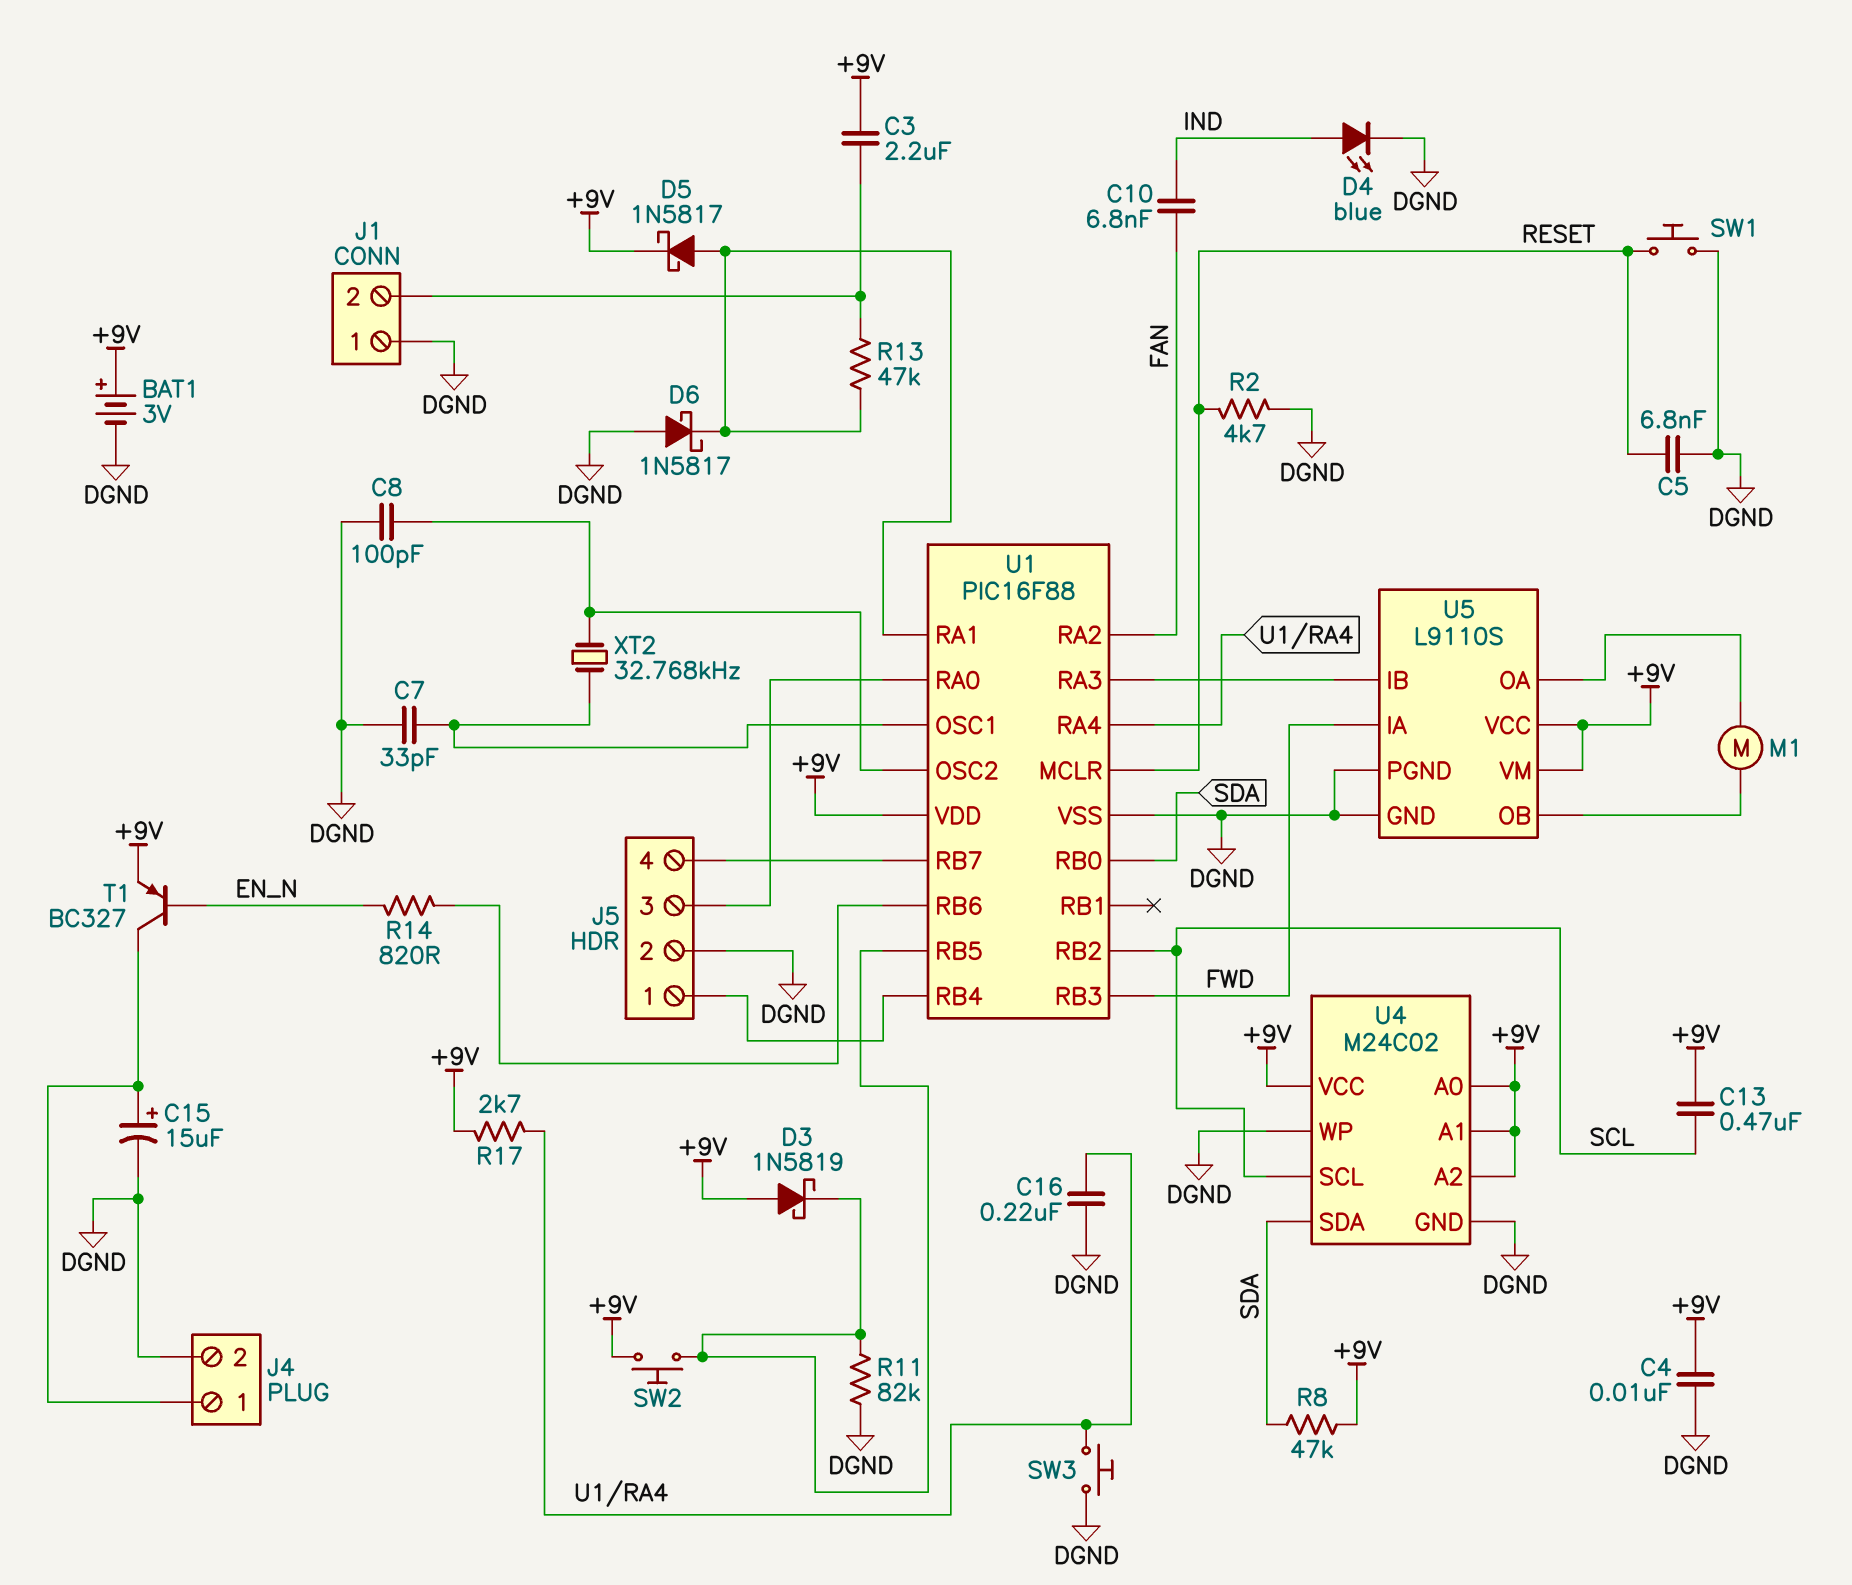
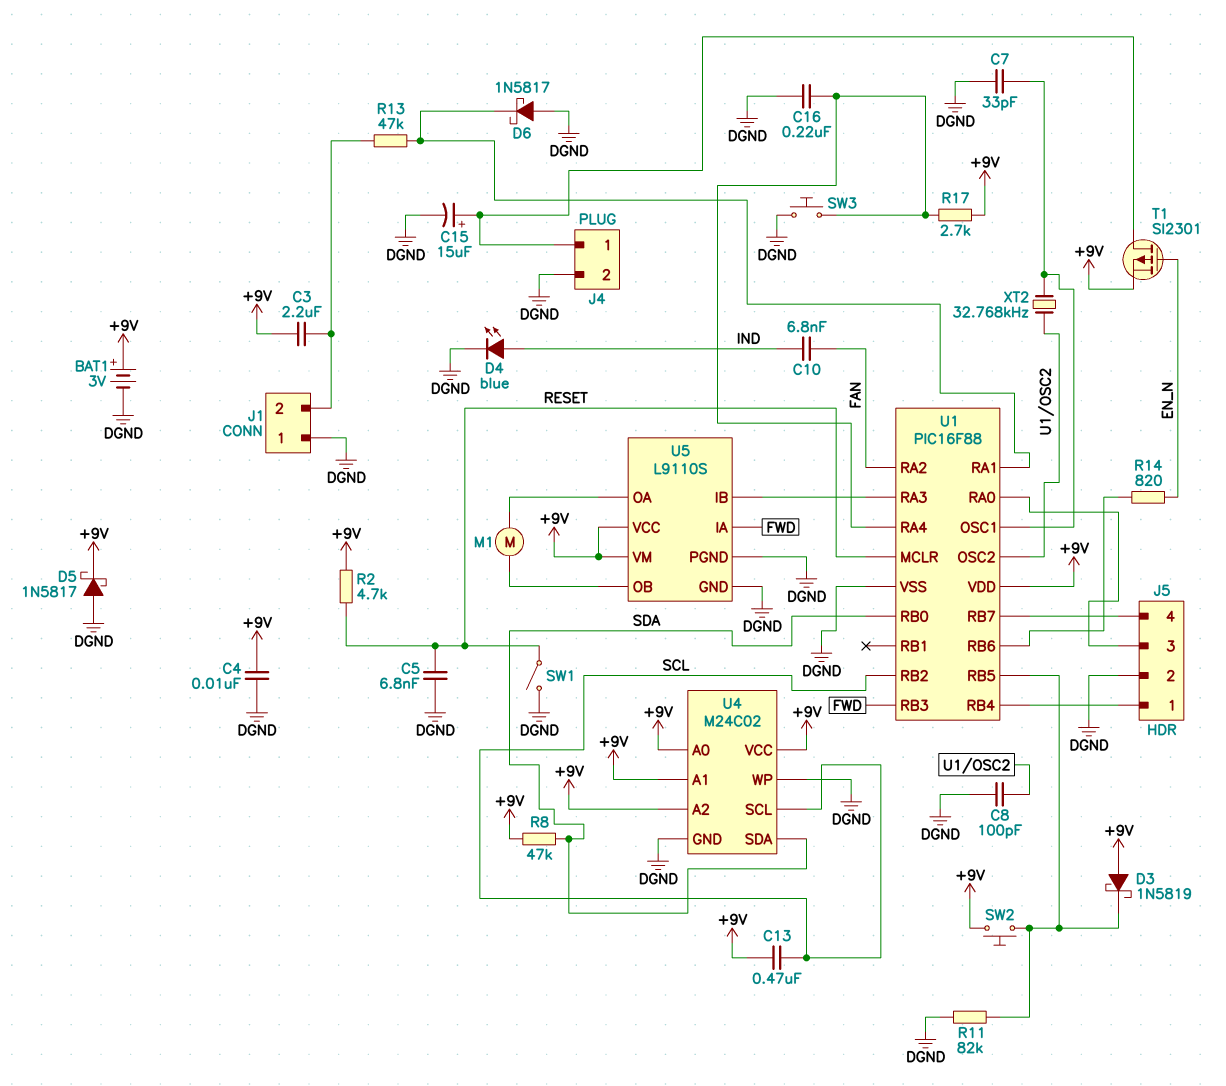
D5: schottky 1N5817 (A U1/RA1, K +9V) -> schottky 1N5817 (A DGND, K +9V)
R2: 4.7k (DGND, RESET) -> 4.7k (+9V, RESET)
SW1: button (DGND, RESET) -> switch (DGND, RESET)
T1: PNP BC327 (B EN_N, C J4/1, E +9V) -> PMOS SI2301 (G EN_N, D J4/1, S +9V)

